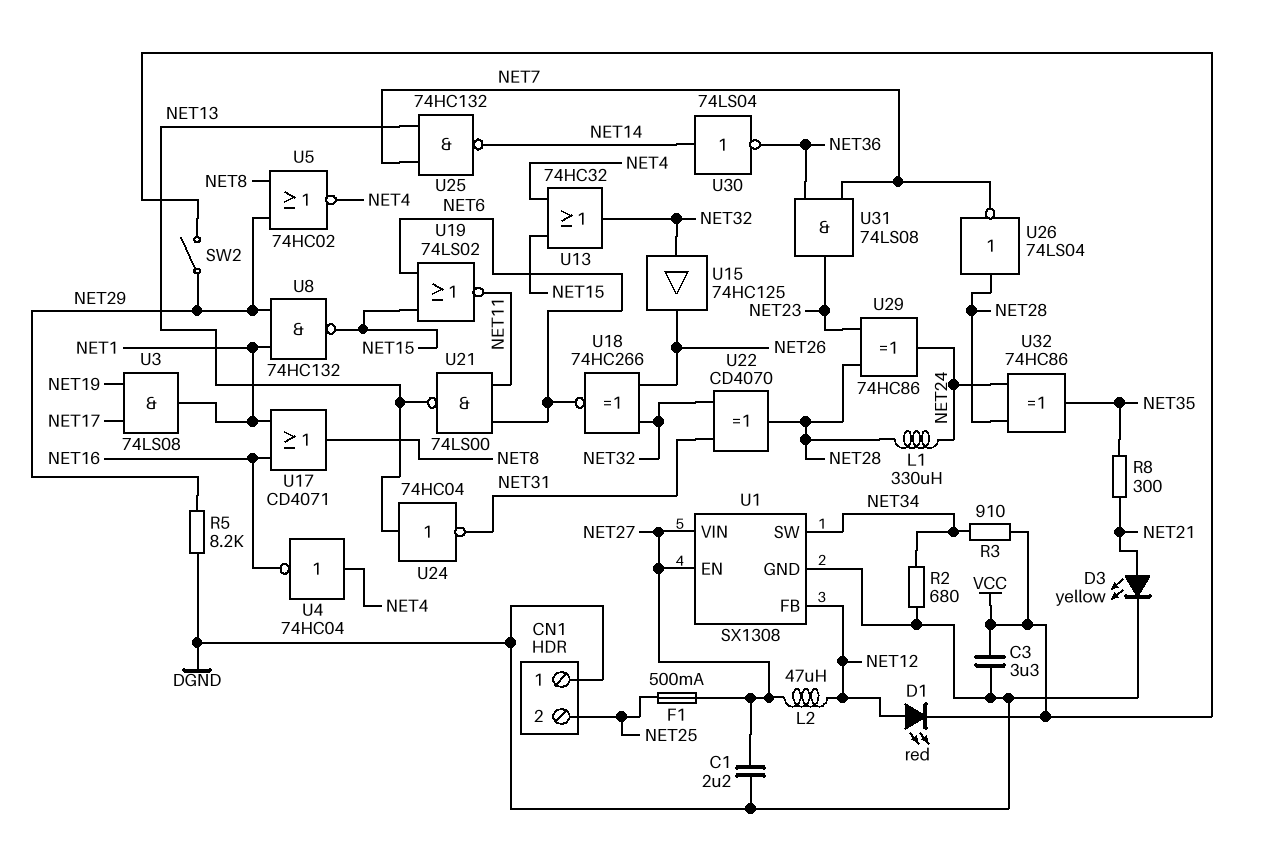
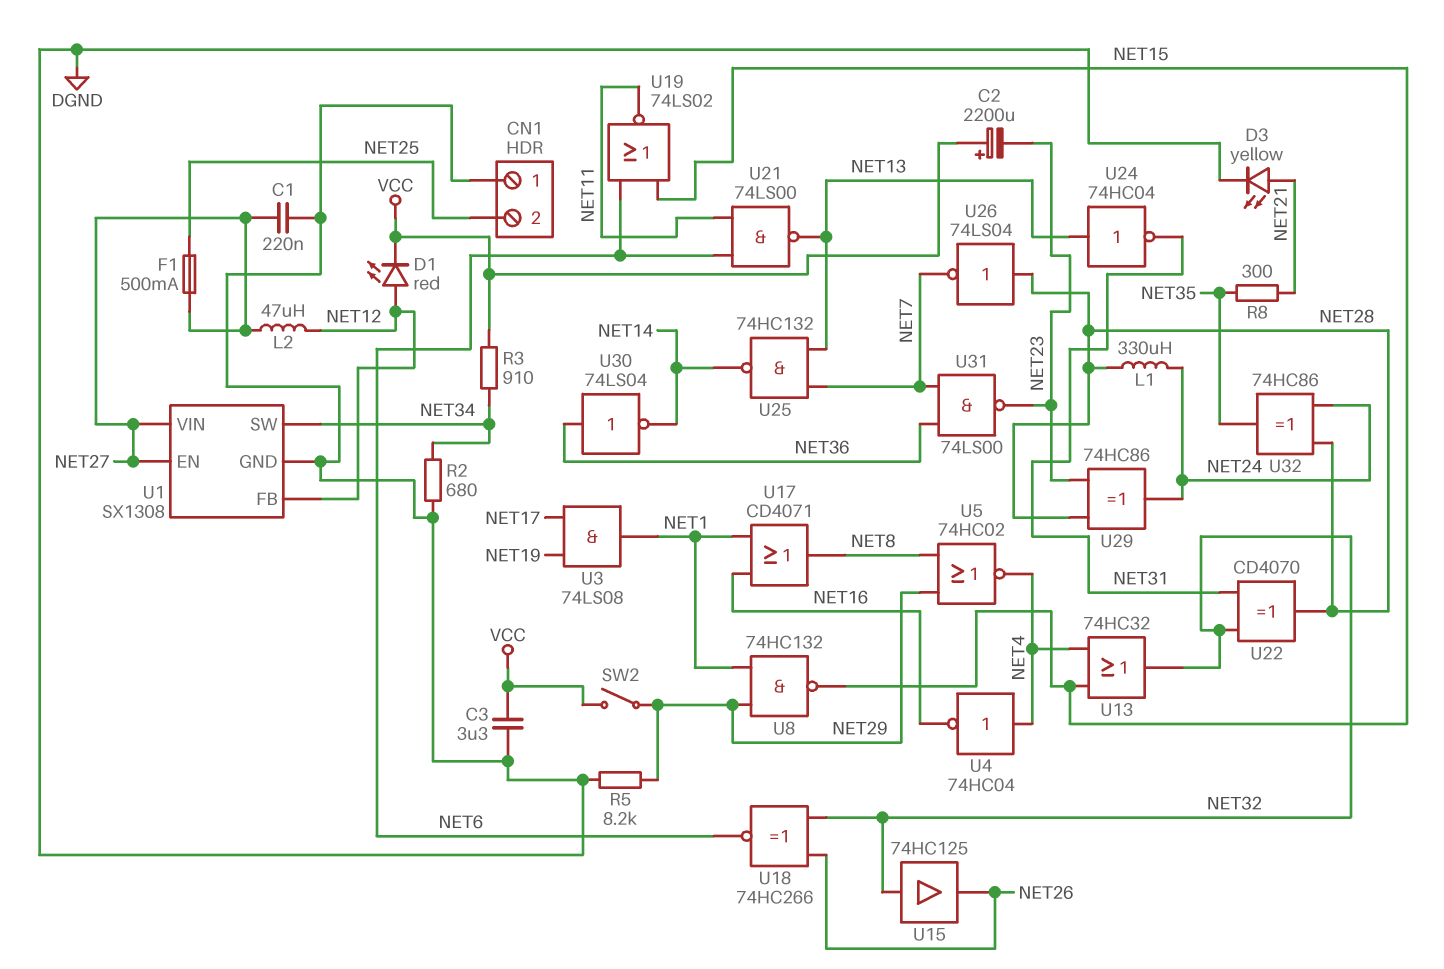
C1: 2.2uF (DGND, NET27) -> 220nF (DGND, NET27)
C2: none -> 2200uF (plus VCC, minus NET23)
U30: NOT 74LS04 (in NET14, out NET36) -> NOT 74LS04 (in NET36, out NET14)
U31: AND 74LS08 (in NET7, in NET36, out NET23) -> NAND 74LS00 (in NET7, in NET36, out NET23)

